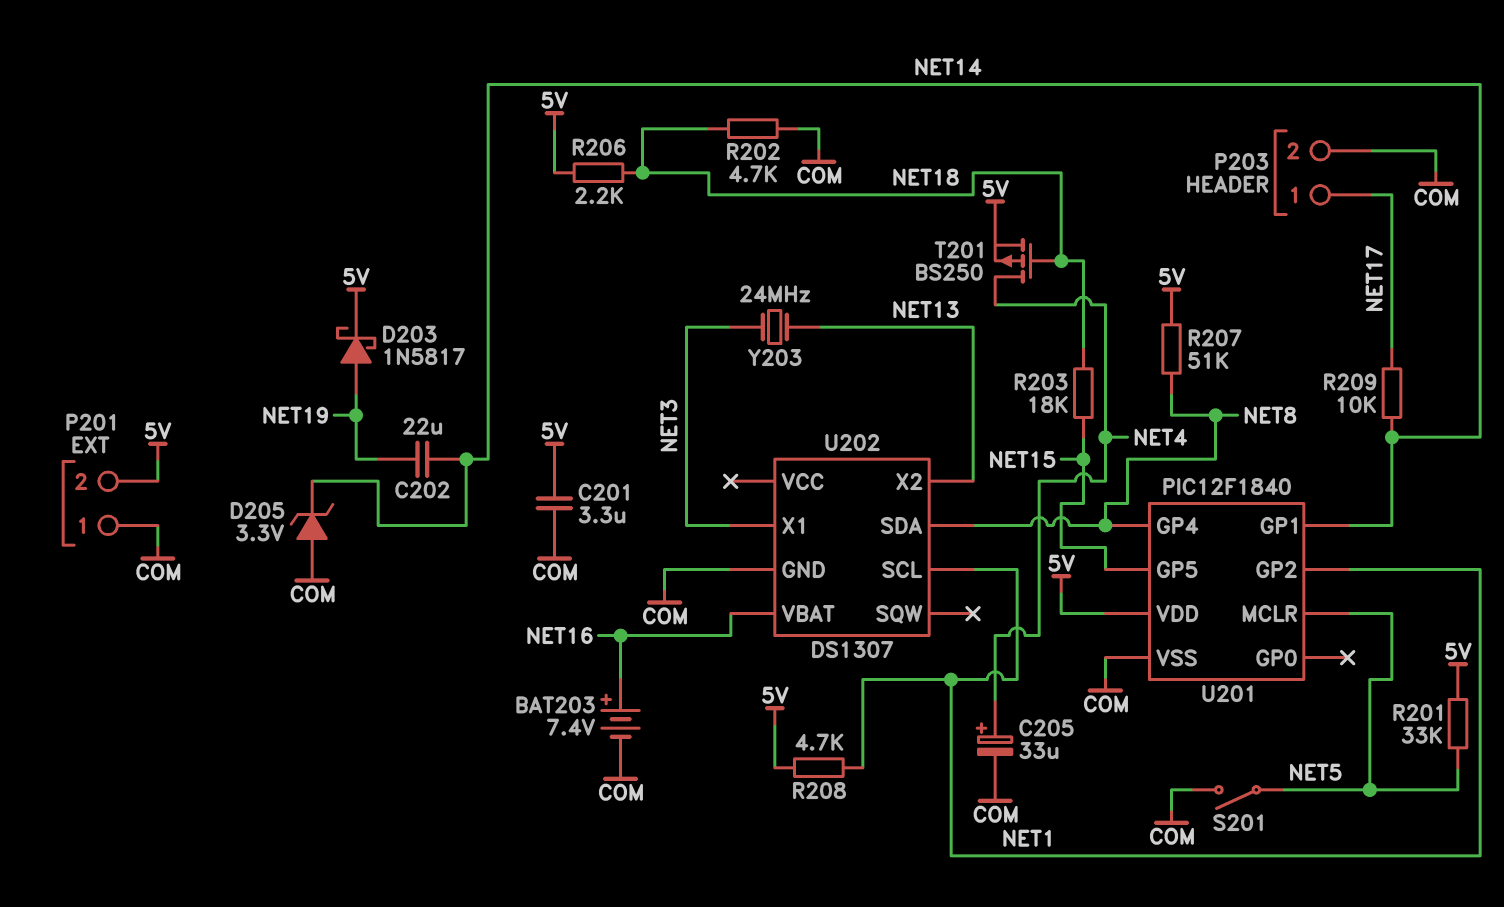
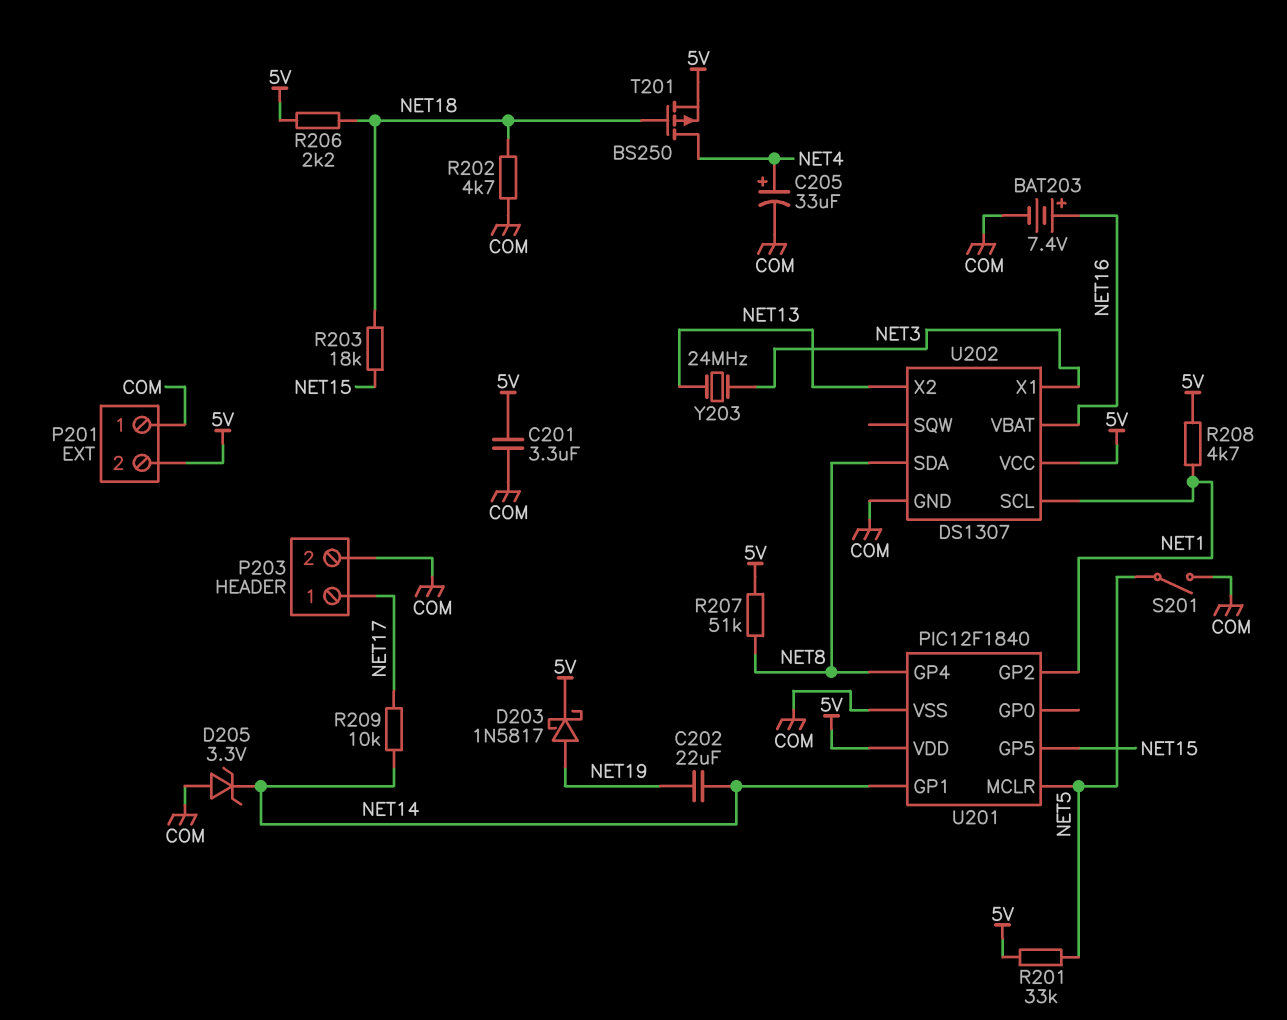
U202 pin VCC: none -> 5V

